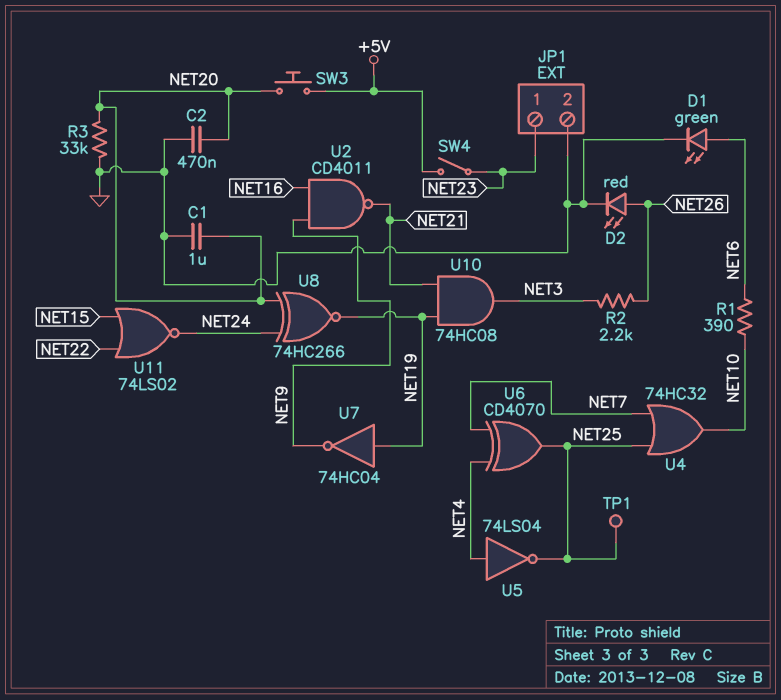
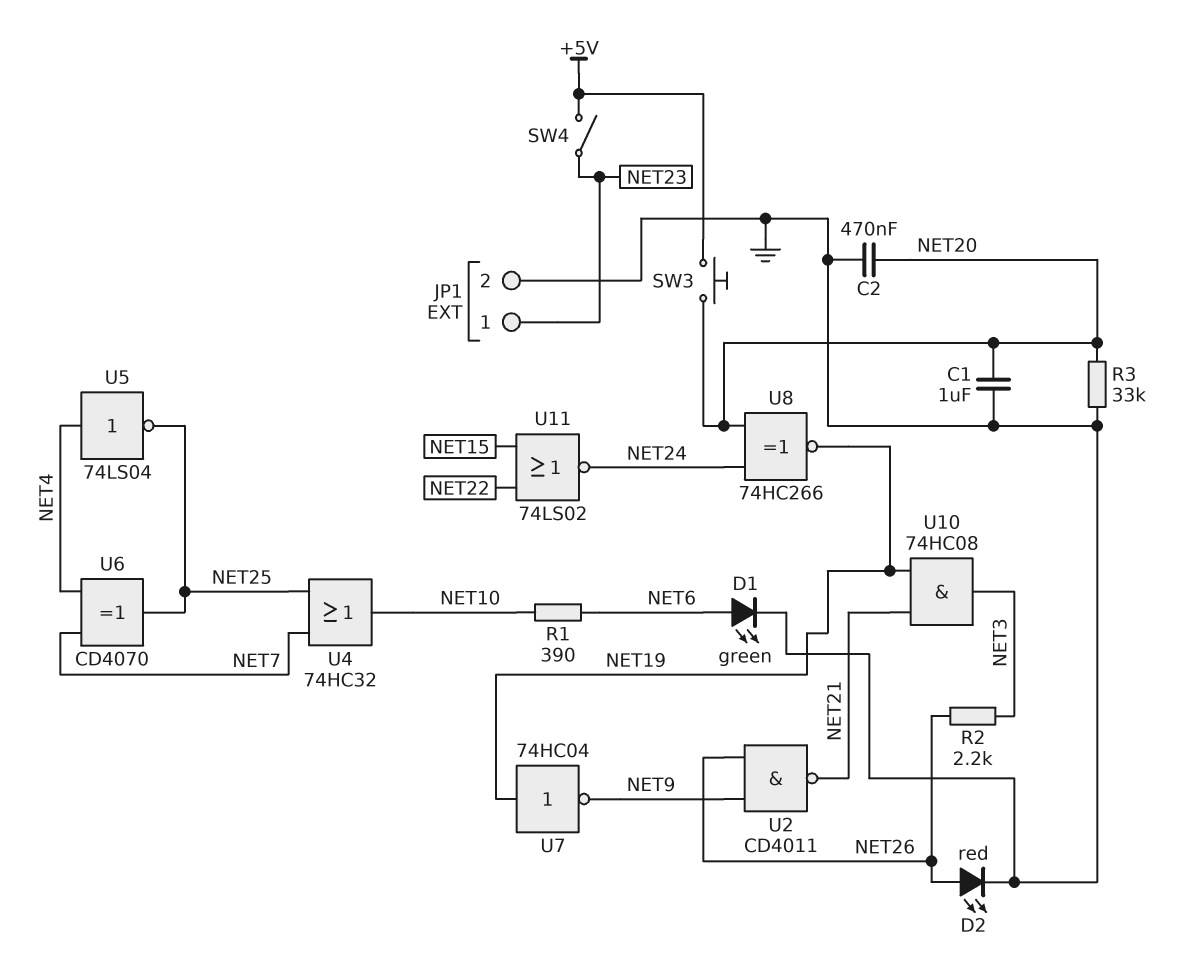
TP1: test point (NET25) -> none
U2: NAND CD4011 (in NET9, in NET16, out NET21) -> NAND CD4011 (in NET9, in NET26, out NET21)

